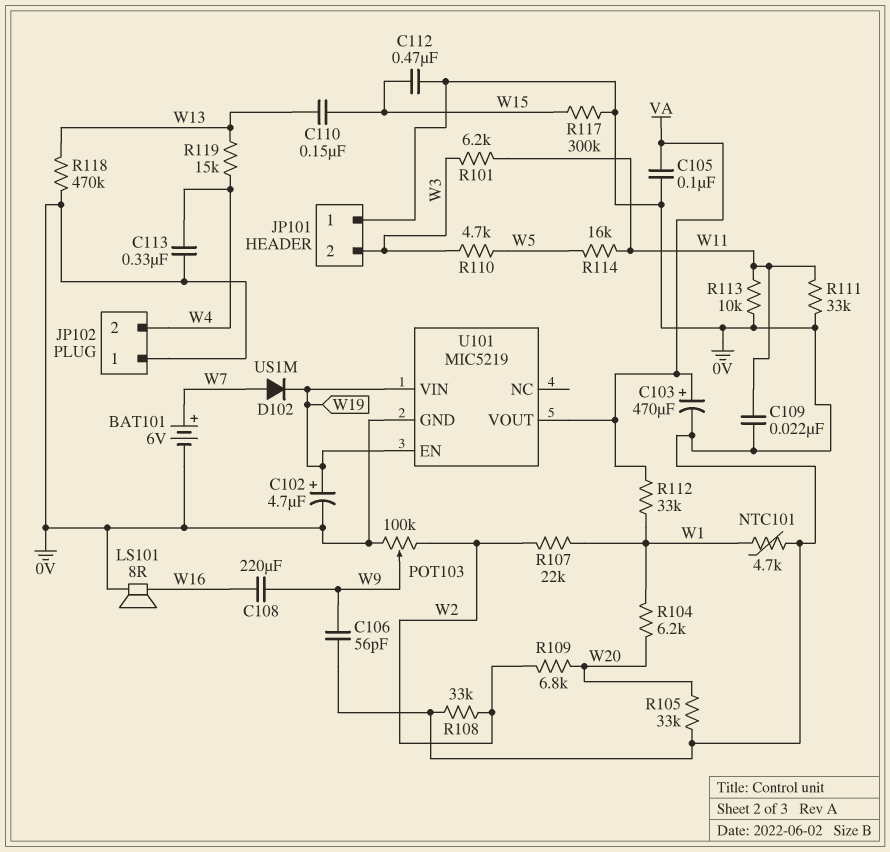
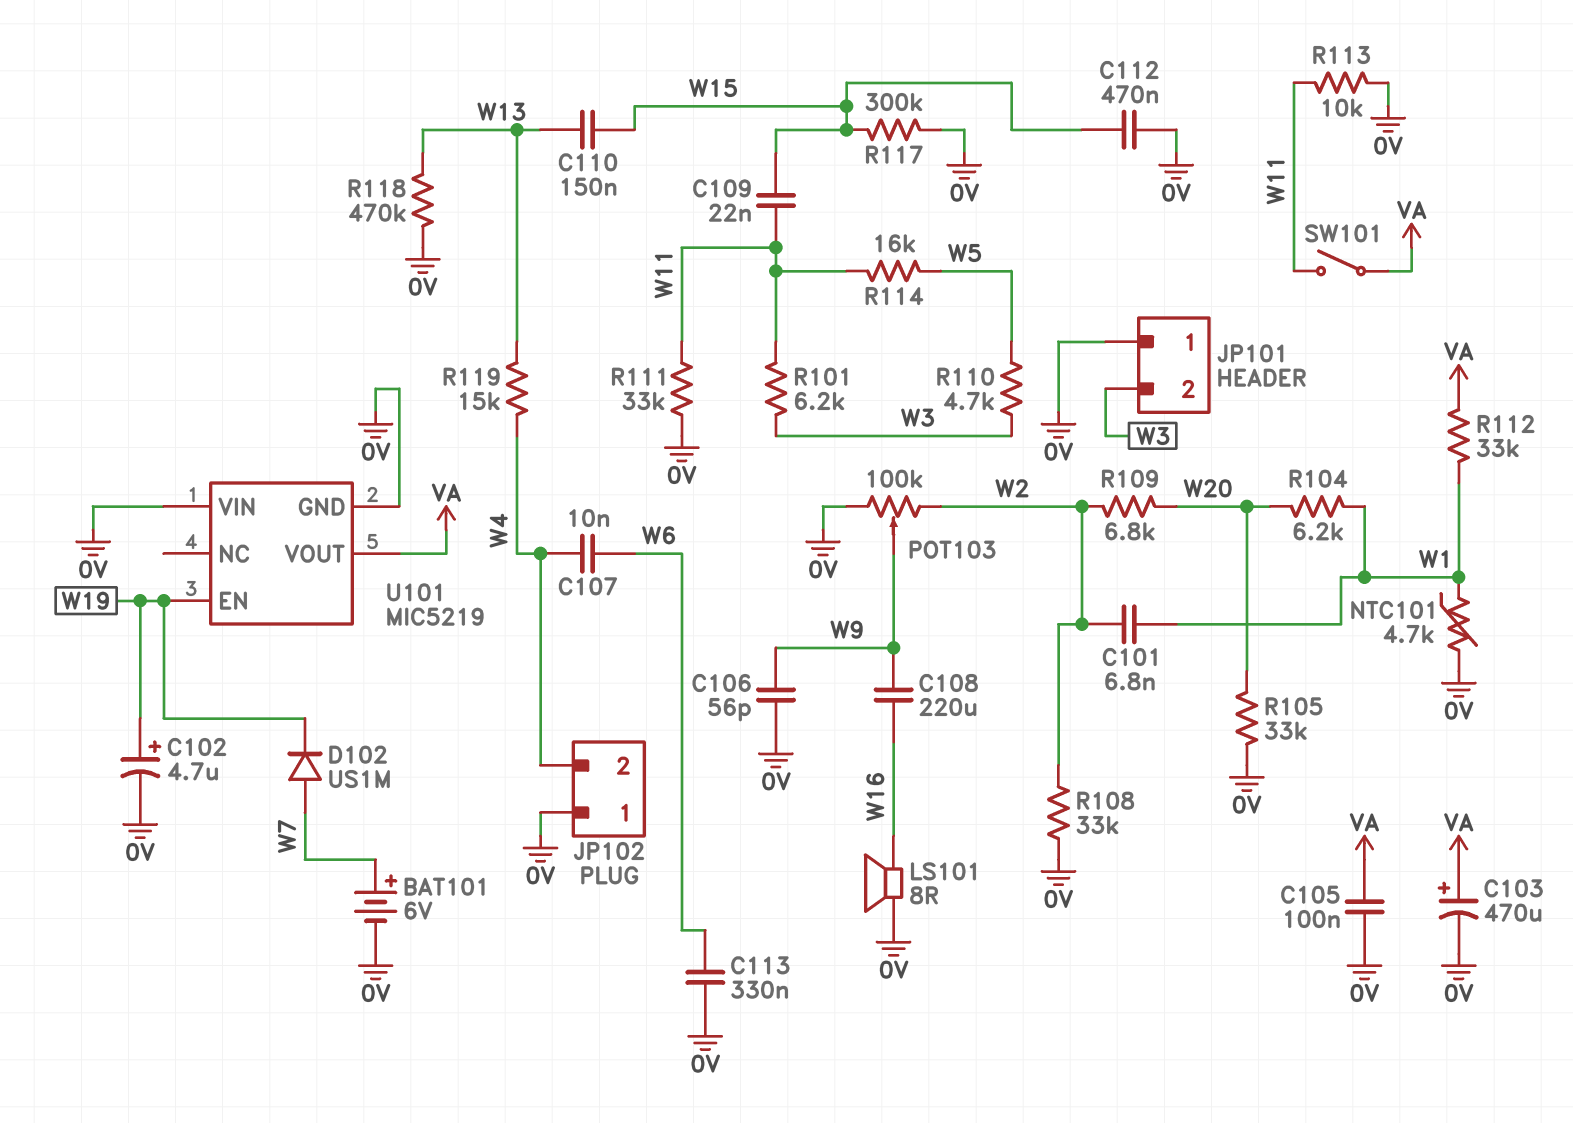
C101: none -> 6.8nF (W1, W2)
C107: none -> 10nF (W4, W6)
C109: 22nF (0V, W11) -> 22nF (W11, W15)
C113: 330nF (0V, W4) -> 330nF (0V, W6)
R107: 22k (W1, W2) -> none
SW101: none -> switch (VA, W11)
U101 pin VIN: W19 -> 0V

